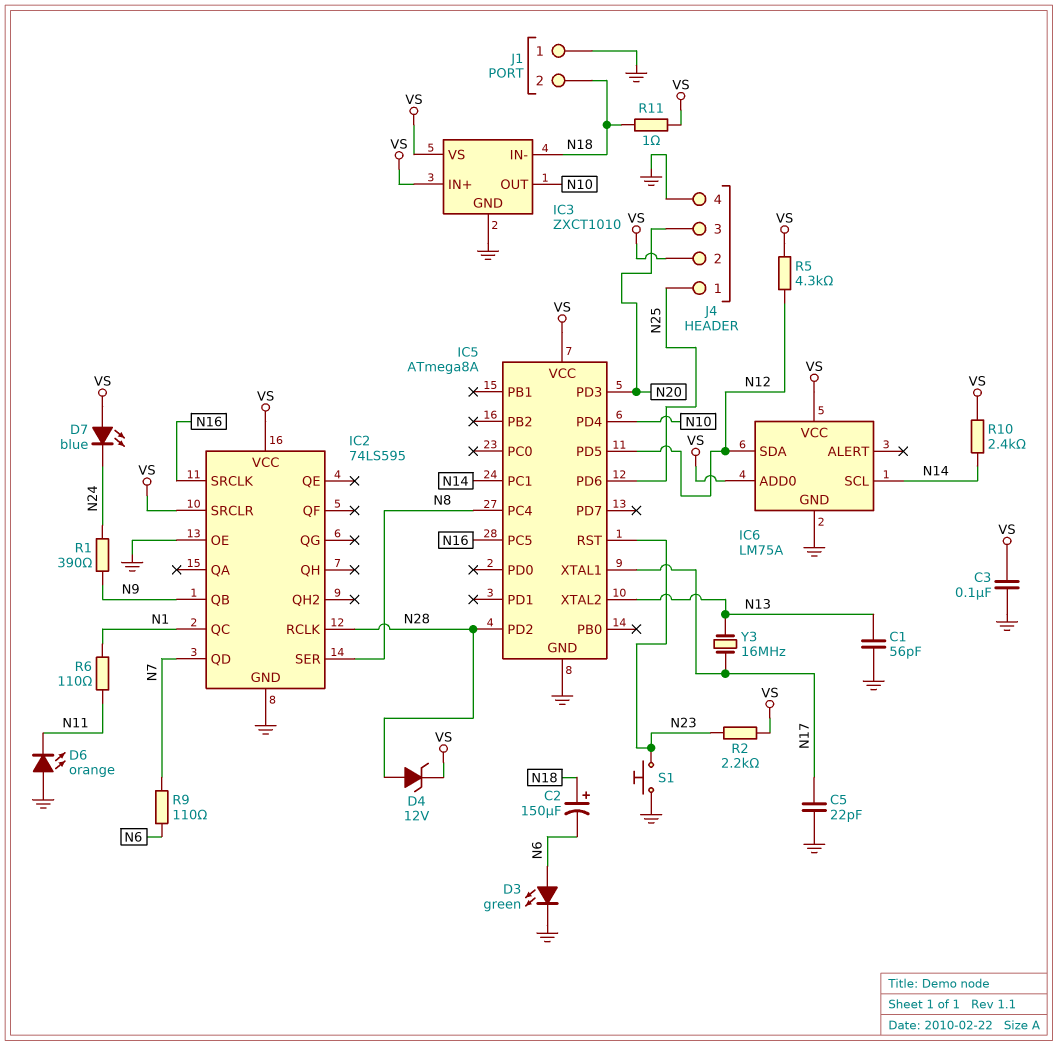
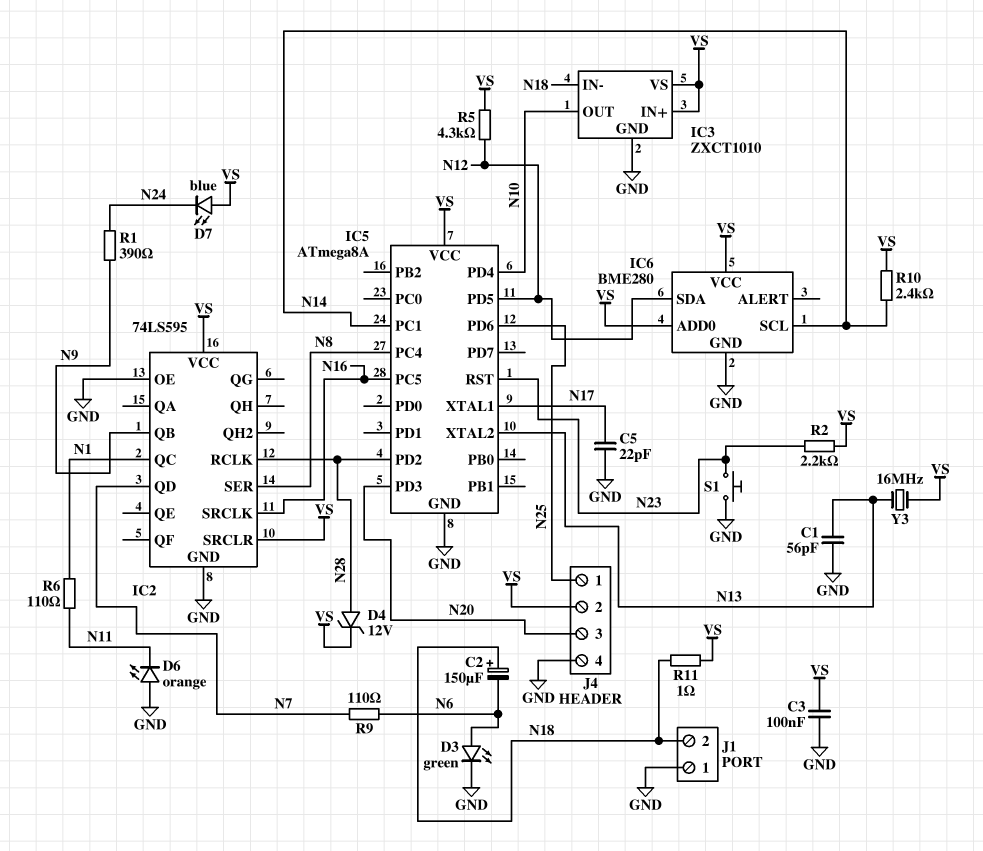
IC6: LM75A -> BME280
Y3: 16MHz (N13, N17) -> 16MHz (N13, VS)

